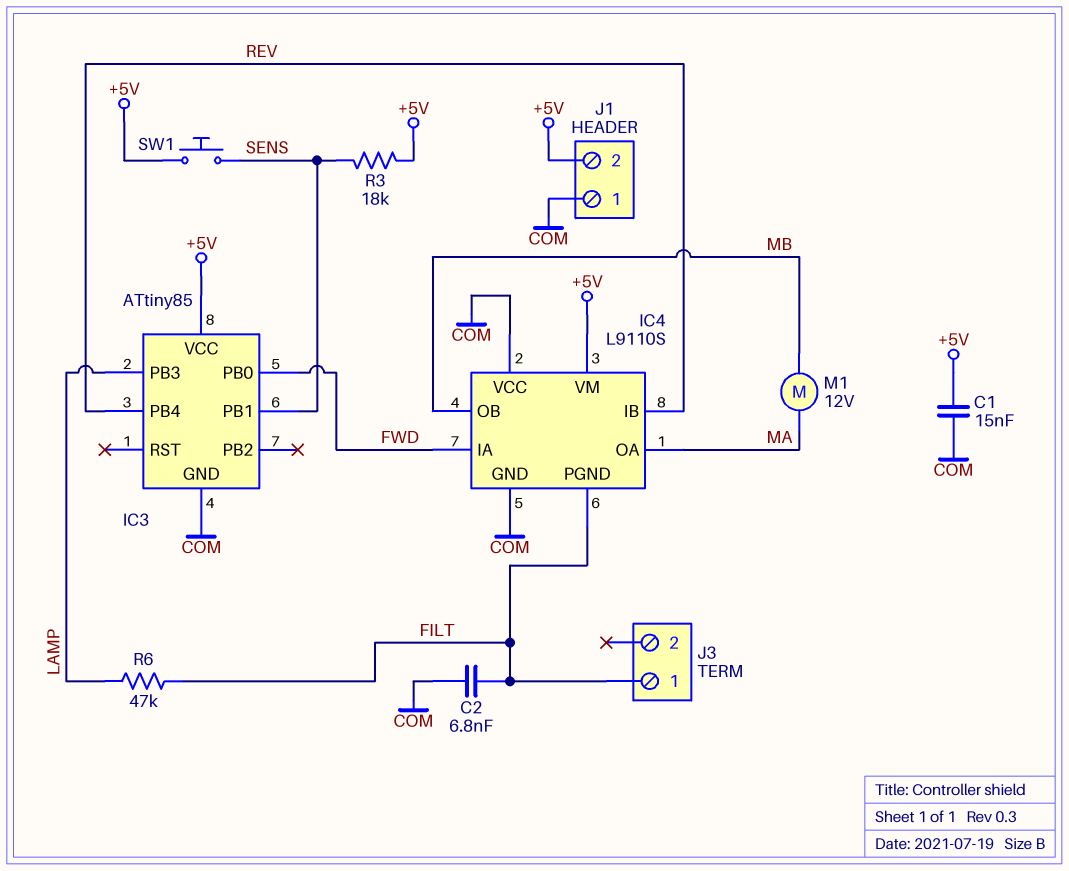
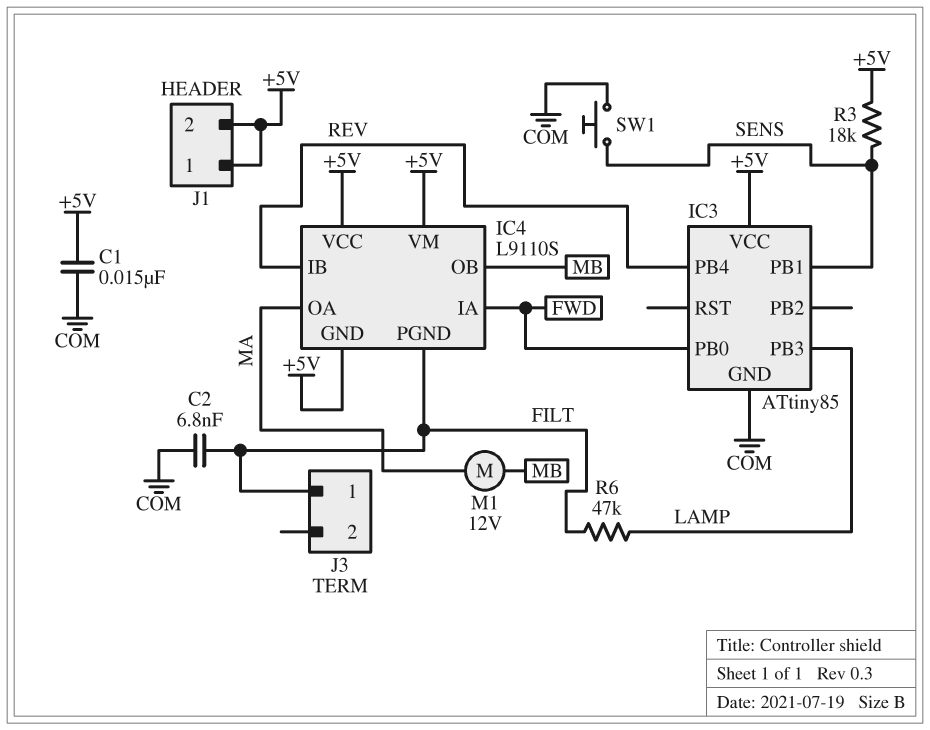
IC4 pin GND: COM -> +5V
IC4 pin VCC: COM -> +5V
J1 pin 1: COM -> +5V
SW1: button (+5V, SENS) -> button (COM, SENS)

